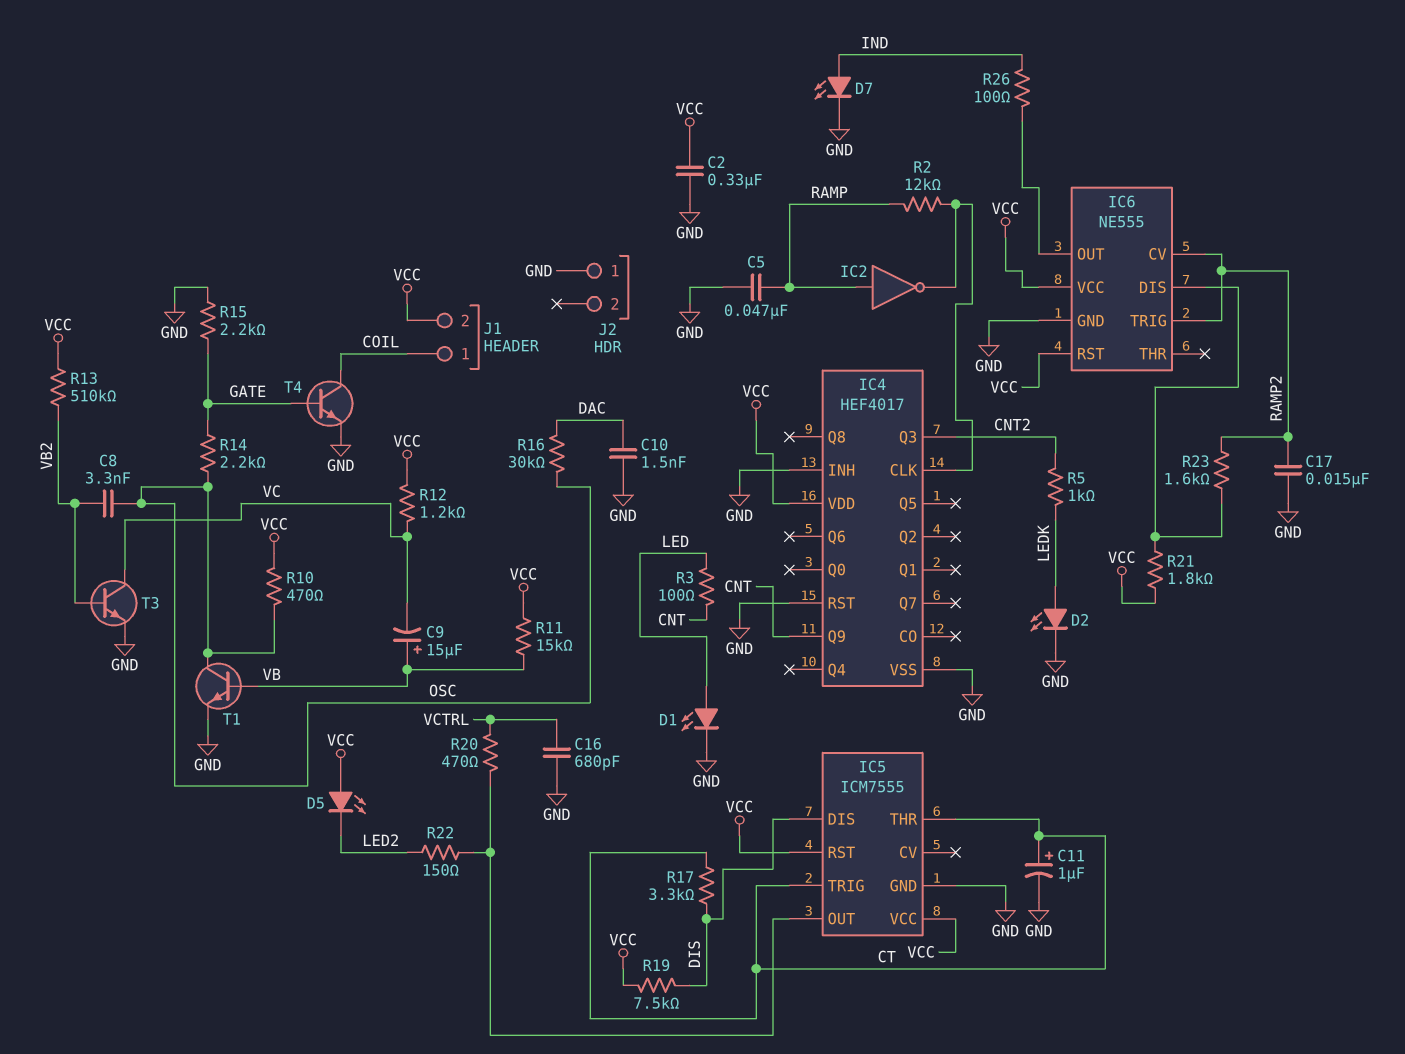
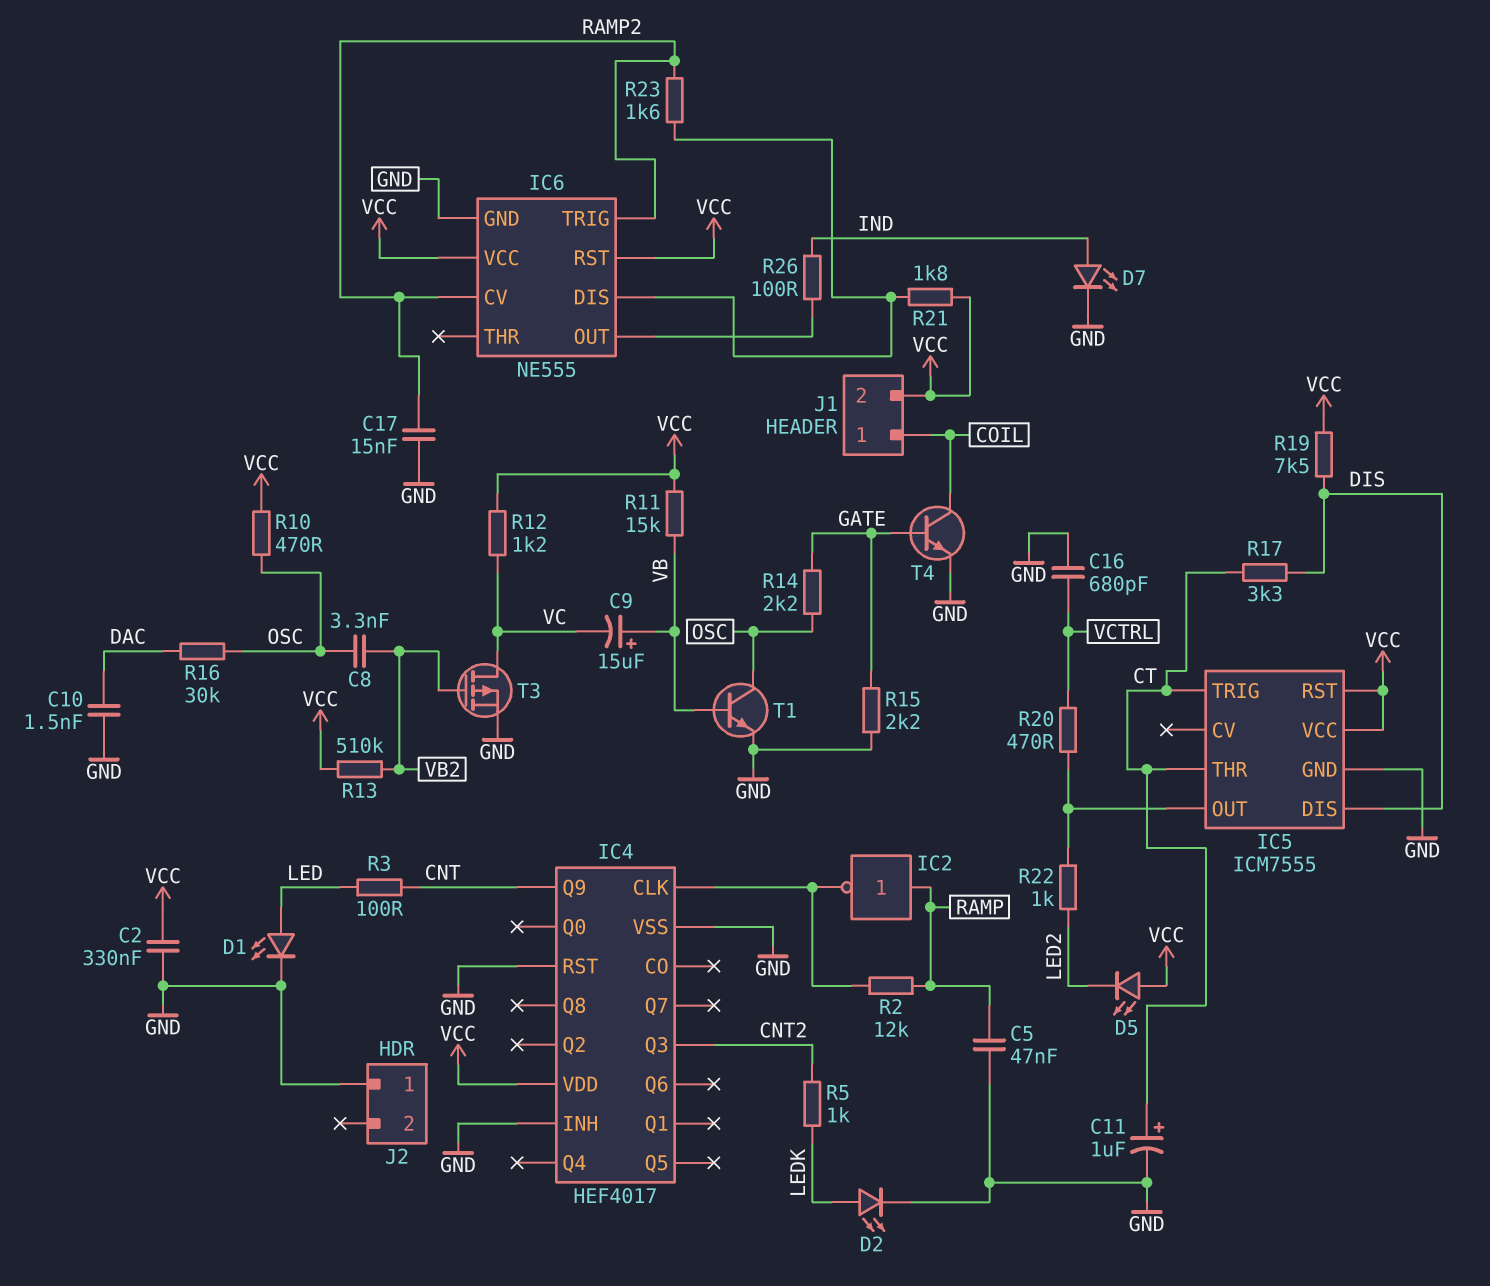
R22: 150 (IC5/OUT, LED2) -> 1k (IC5/OUT, LED2)
T3: NPN (B VB2, C VC, E GND) -> PMOS (G VB2, D VC, S GND)

